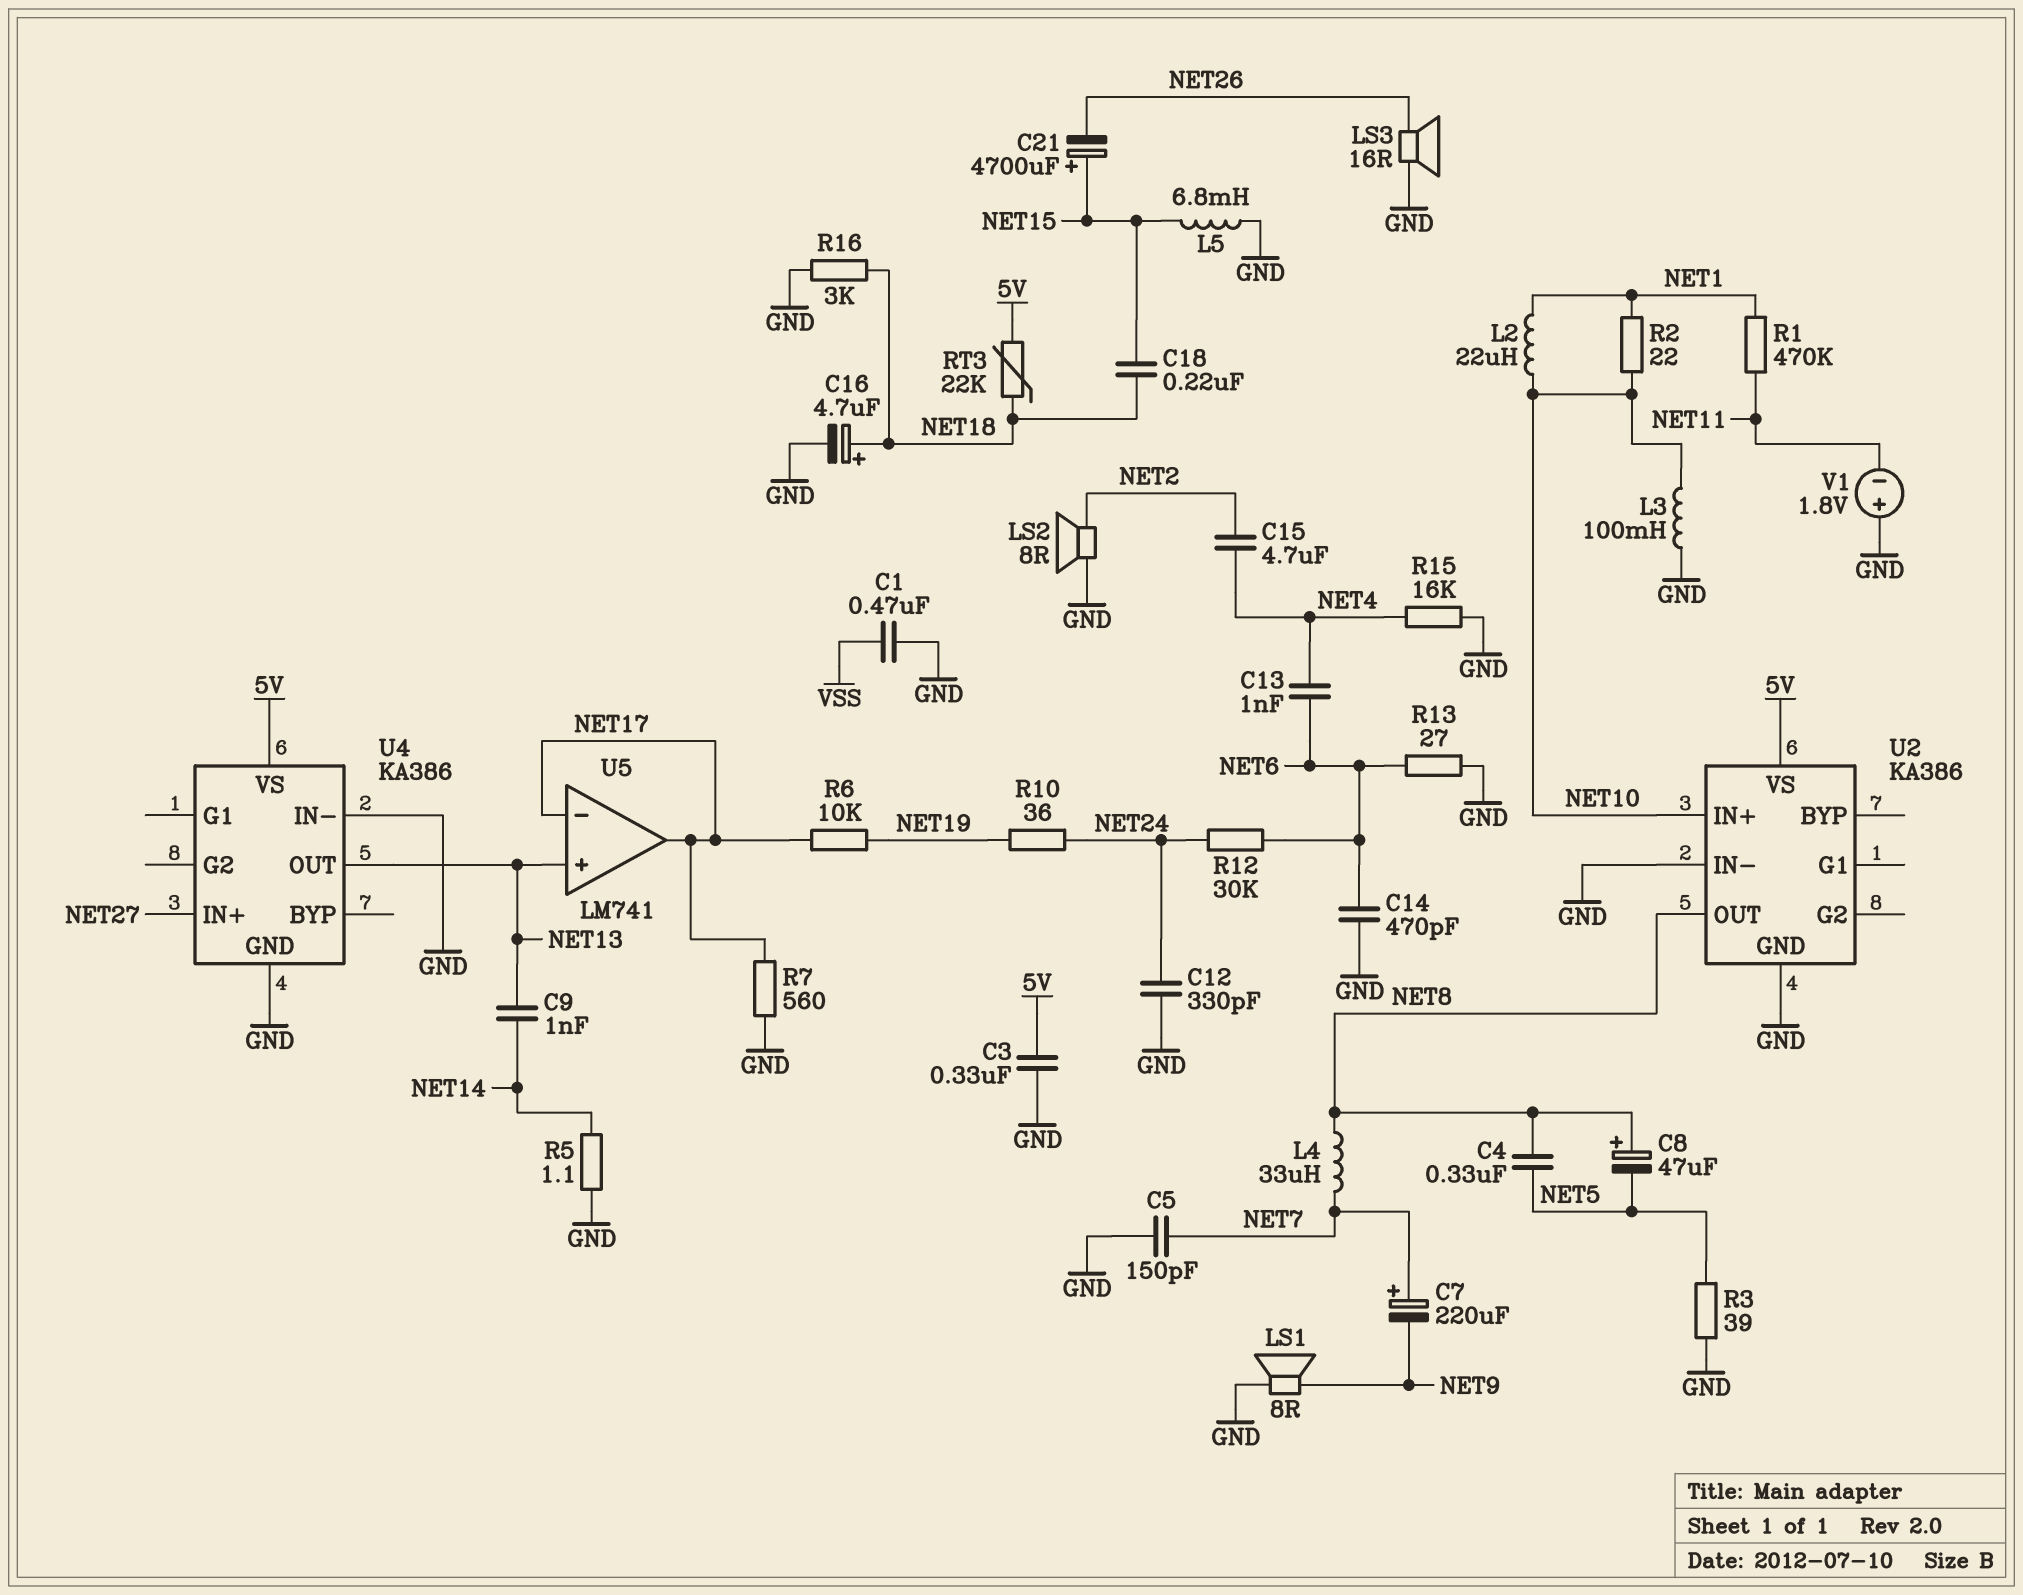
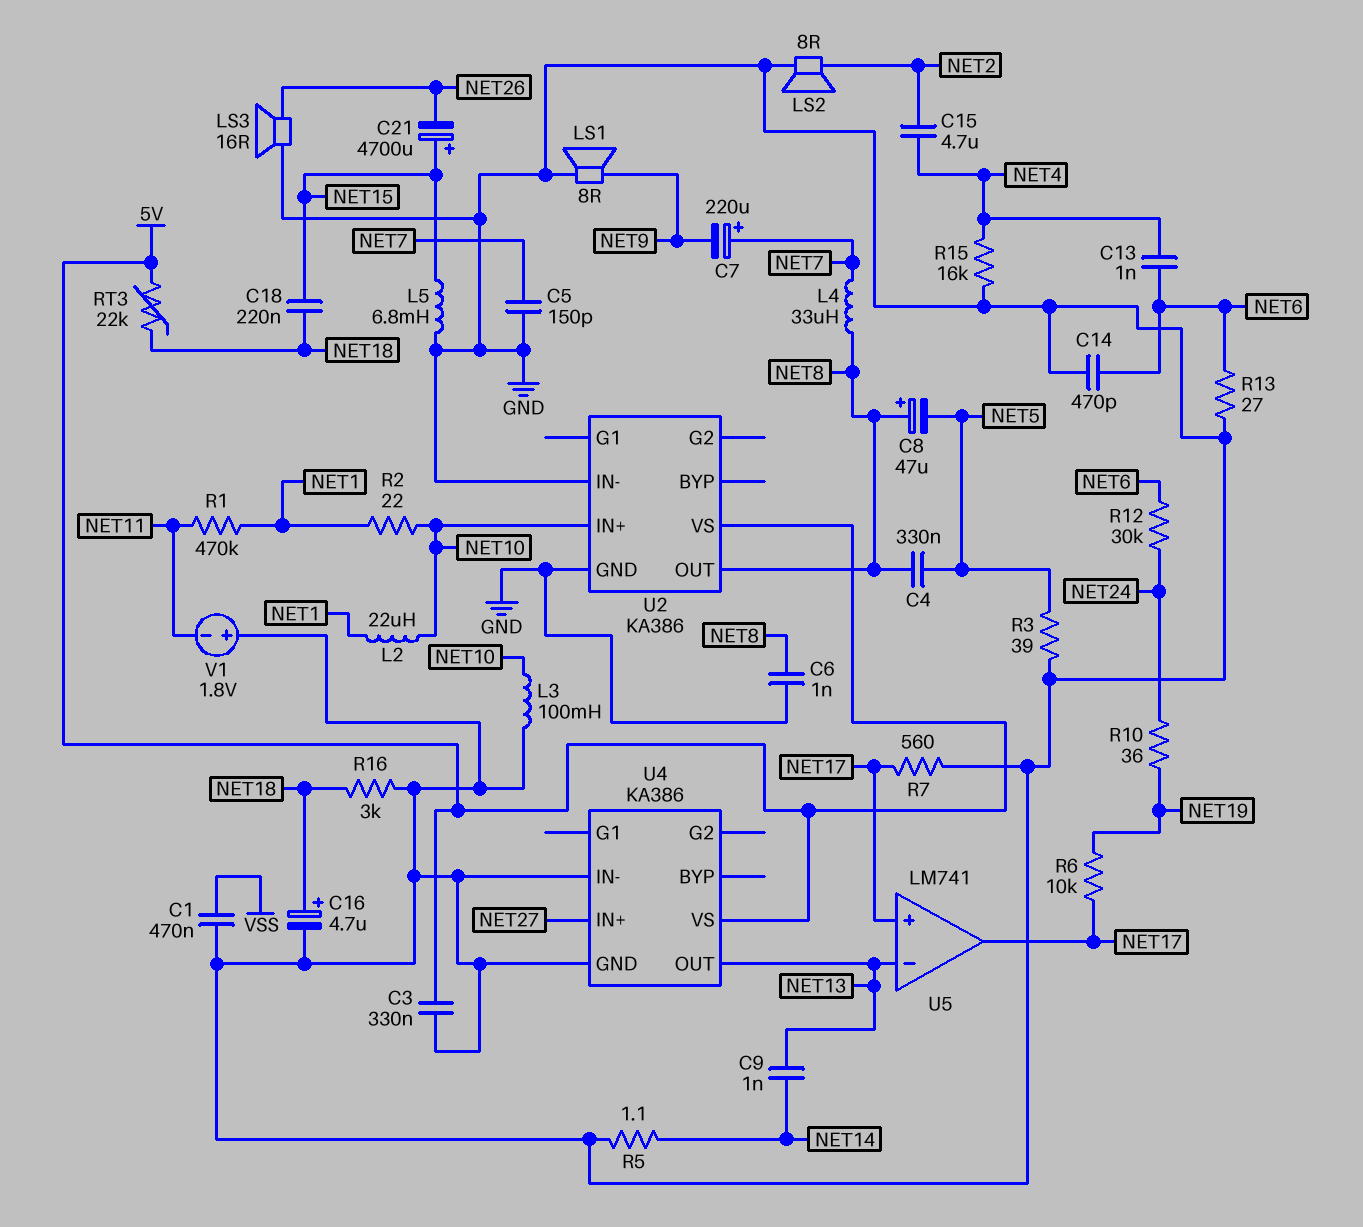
C6: none -> 1nF (GND, NET8)
C12: 330pF (GND, NET24) -> none
U5 pin in+: NET13 -> NET17
U5 pin in-: NET17 -> NET13

